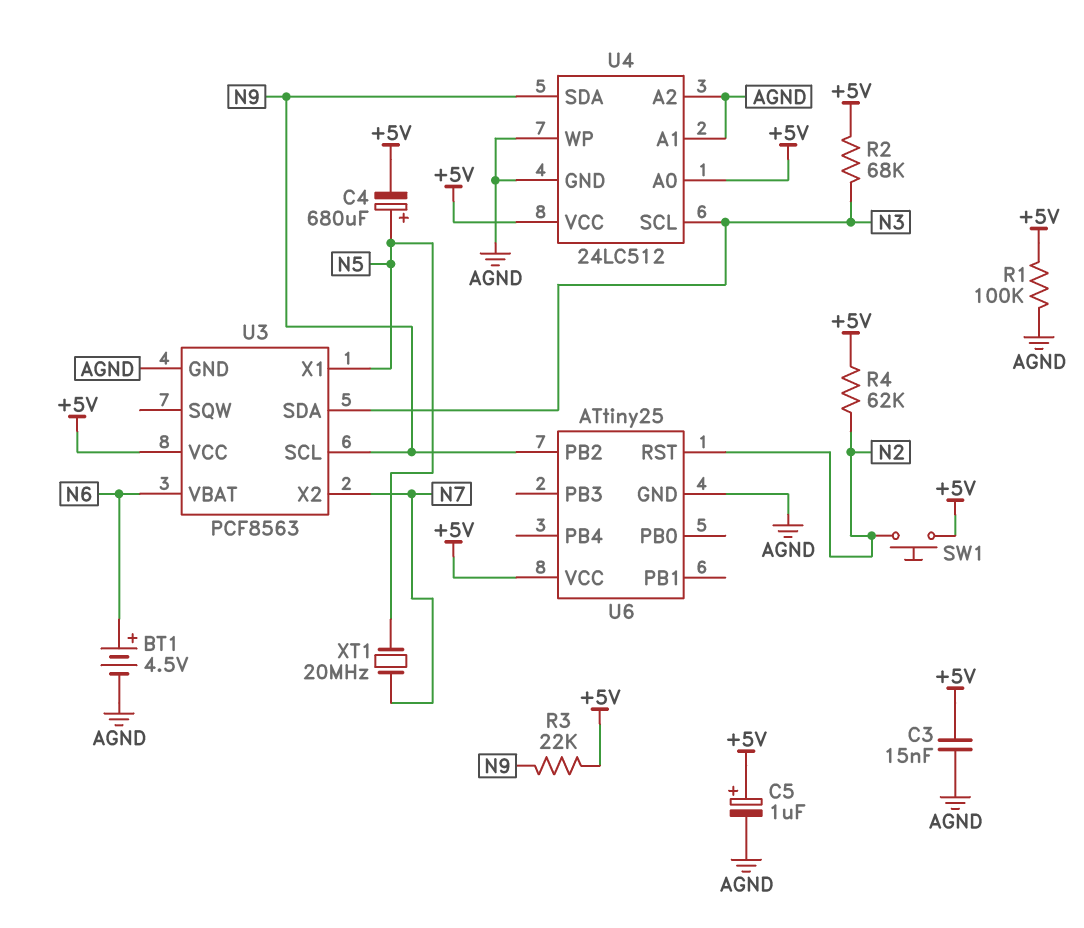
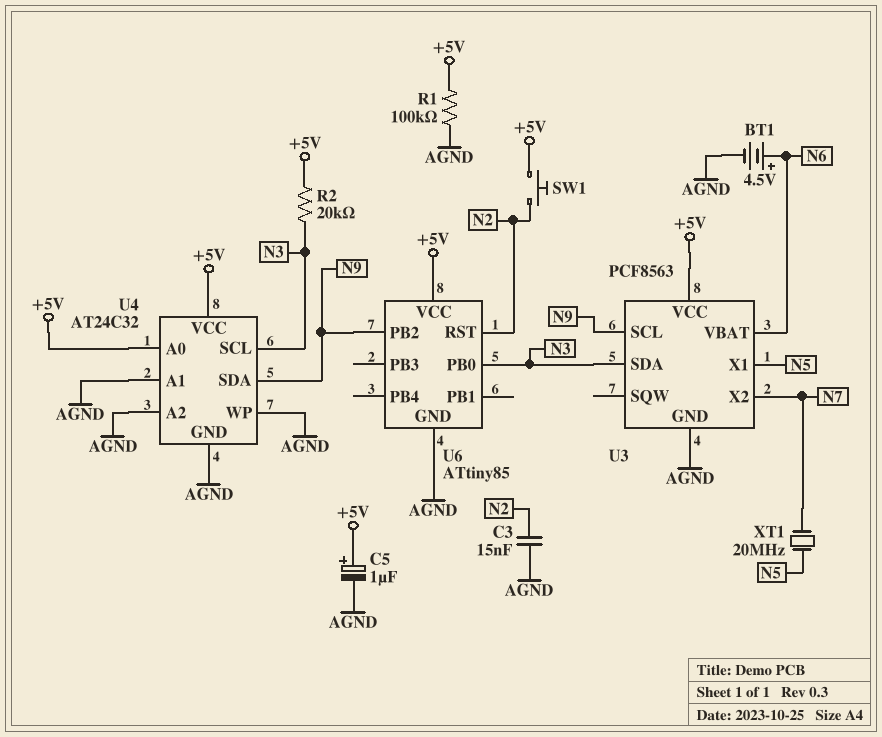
C3: 15nF (+5V, AGND) -> 15nF (AGND, N2)
C4: 680uF (plus N5, minus +5V) -> none
R2: 68k (+5V, N3) -> 20k (+5V, N3)
R3: 22k (+5V, N9) -> none
R4: 62k (+5V, N2) -> none
U4: 24LC512 -> AT24C32
U6: ATtiny25 -> ATtiny85
U6 pin PB0: none -> N3

